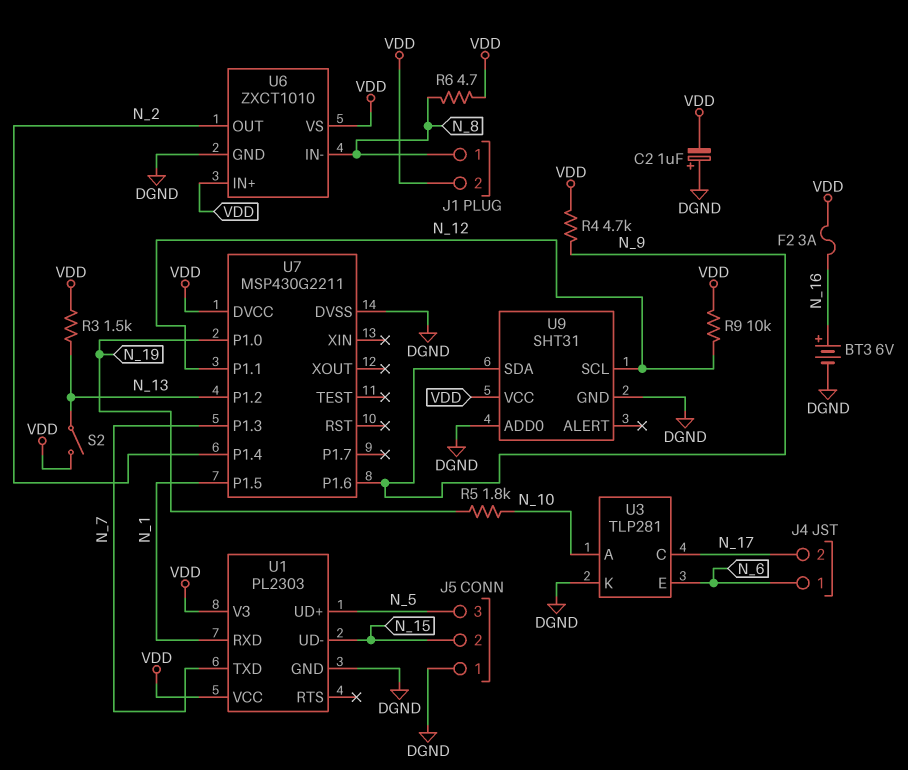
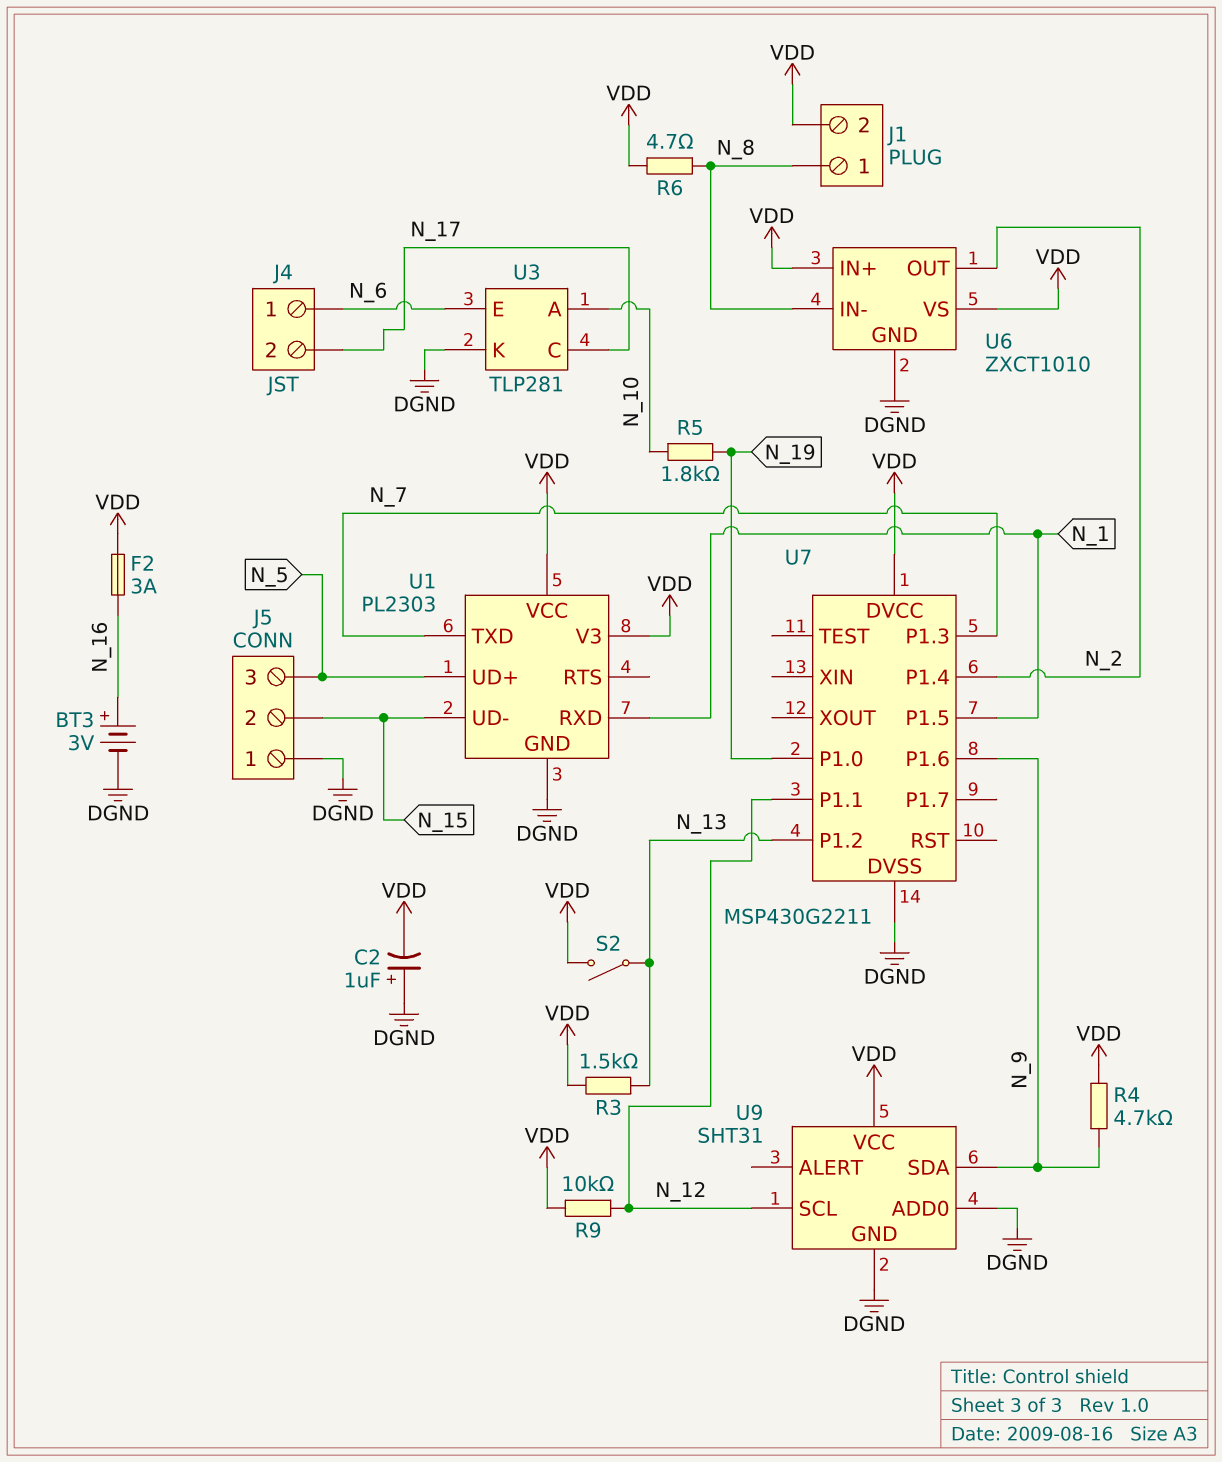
BT3: 6V (plus N_16, minus DGND) -> 3V (plus N_16, minus DGND)

